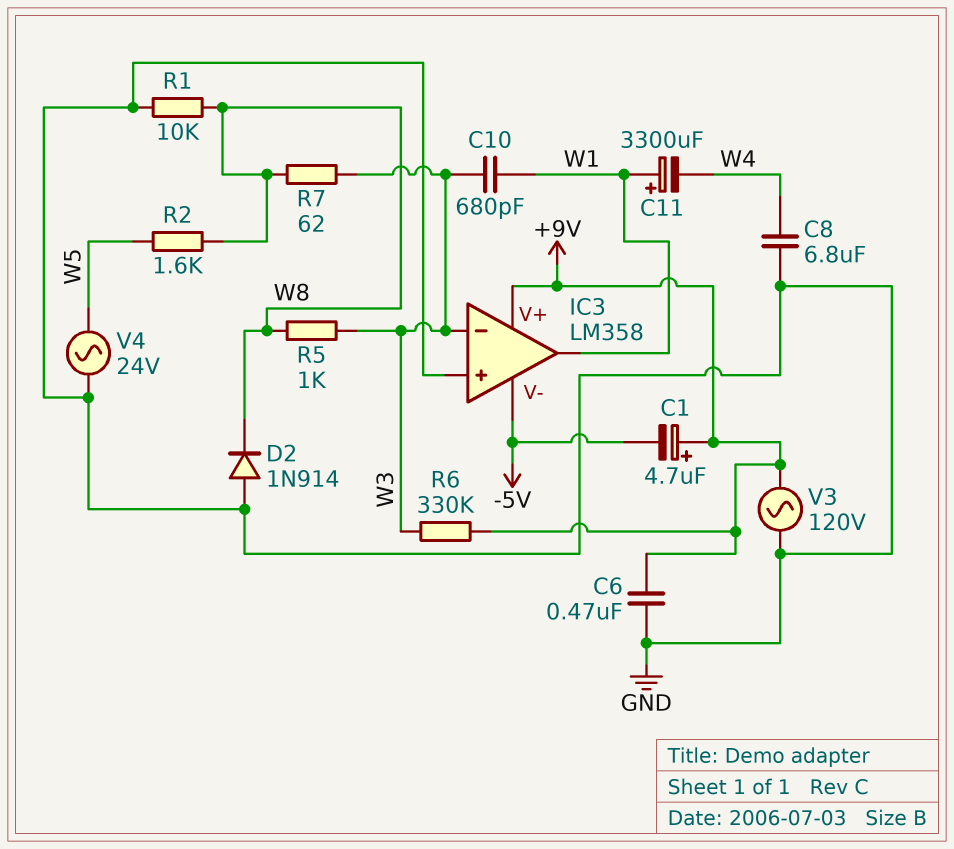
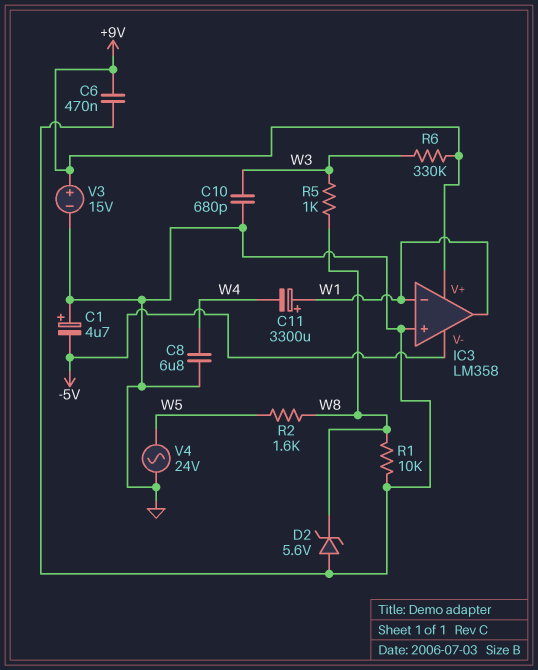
C1: 4.7uF (plus +9V, minus -5V) -> 4.7uF (plus GND, minus -5V)
C10: 680pF (W1, W3) -> 680pF (GND, W3)
D2: diode 1N914 (A GND, K W8) -> zener 5.6V (A GND, K W8)
IC3 pin in-: W3 -> W1
R7: 62 (W3, W8) -> none
V3: AC 120V (+9V, GND) -> 15V (plus +9V, minus GND)

